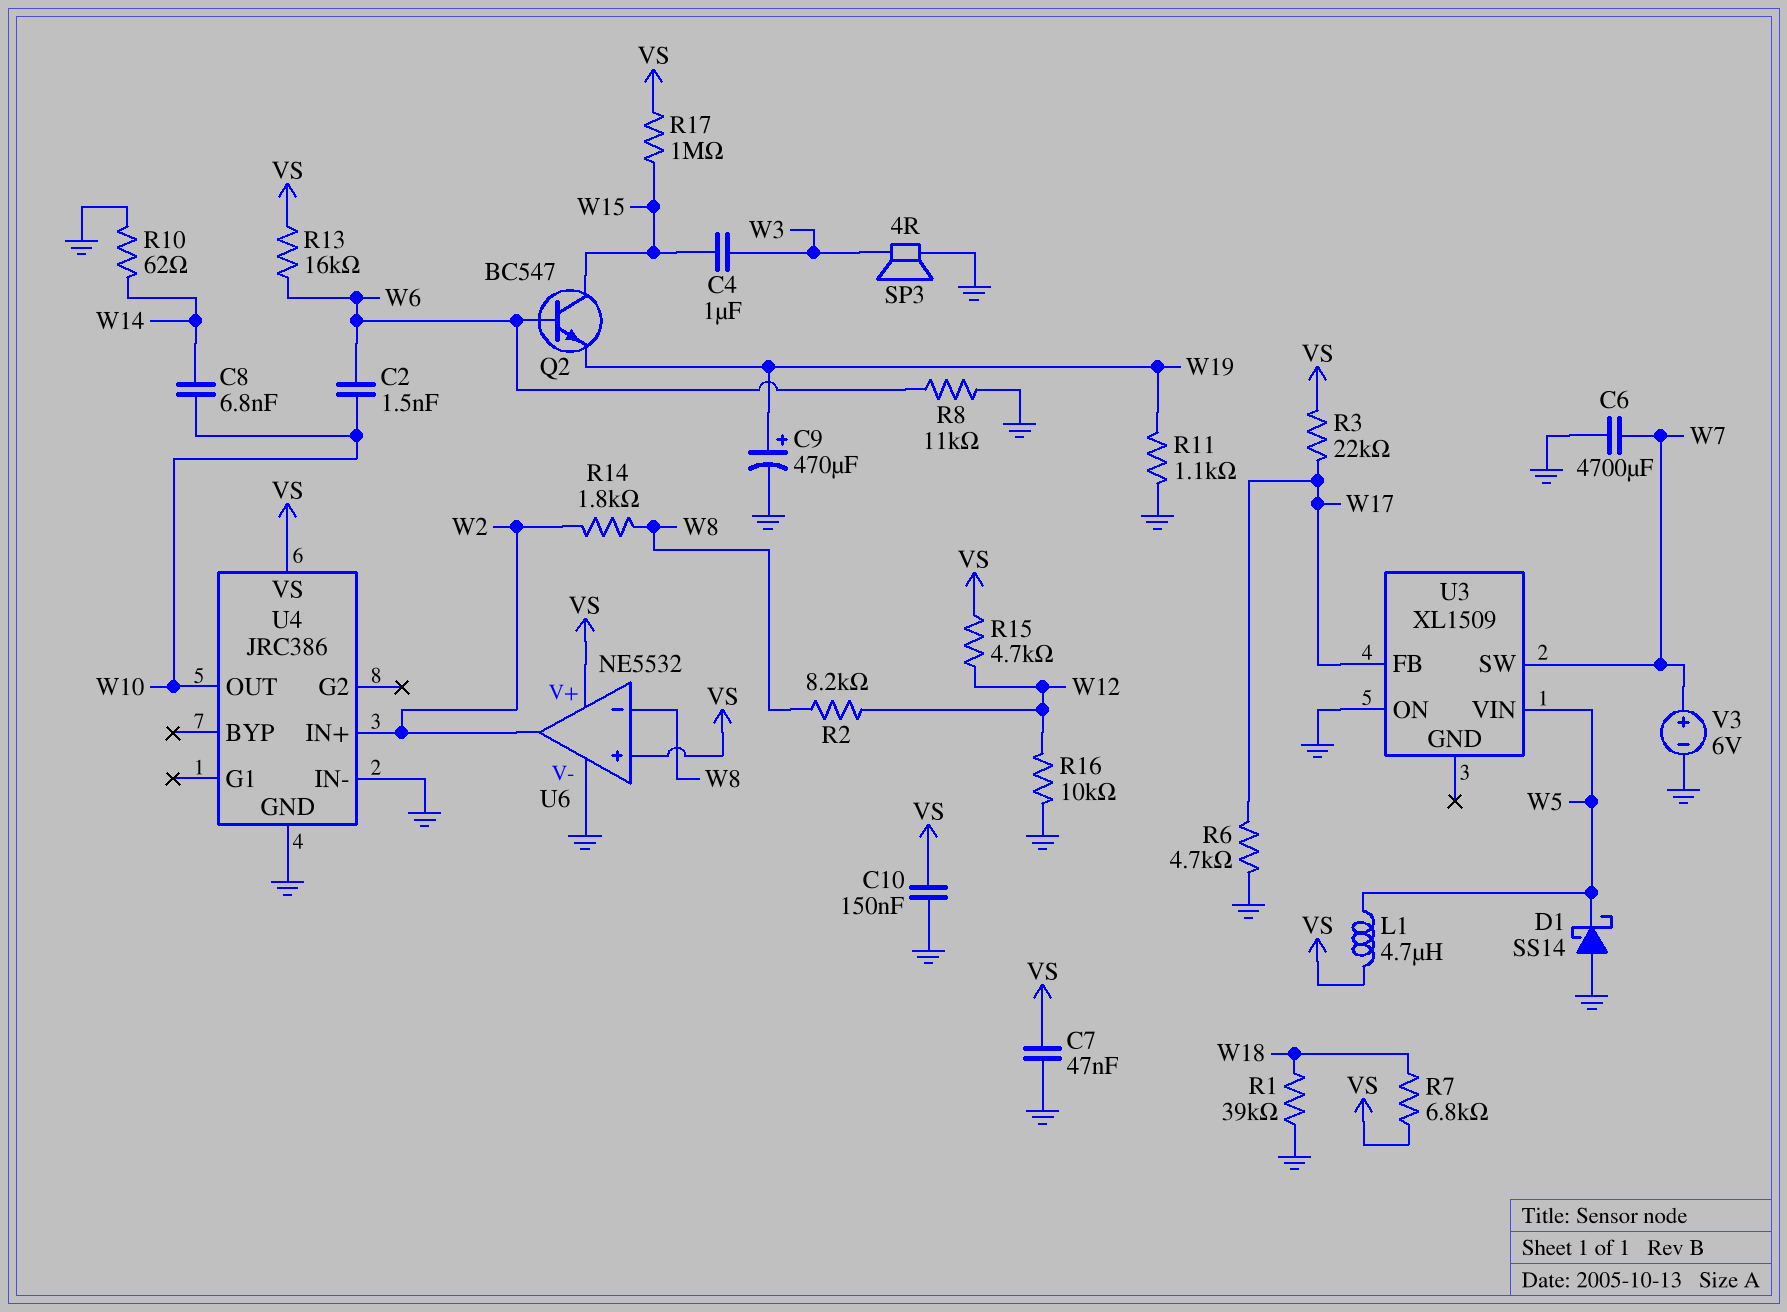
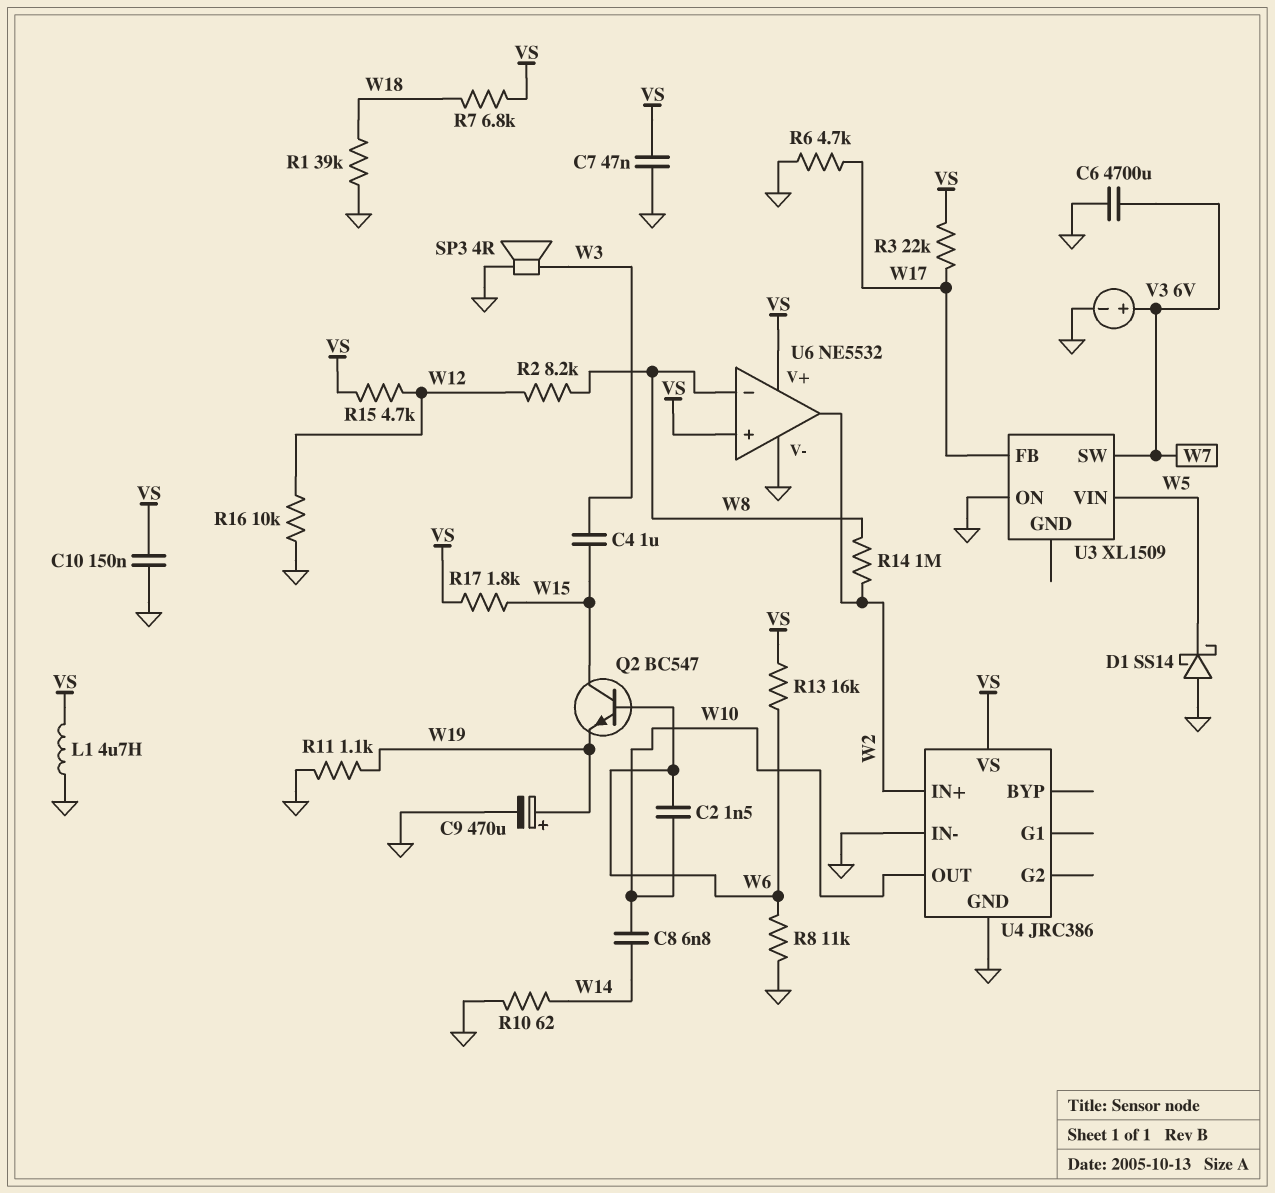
L1: 4.7uH (VS, W5) -> 4.7uH (GND, VS)
R14: 1.8k (W2, W8) -> 1M (W2, W8)
R17: 1M (VS, W15) -> 1.8k (VS, W15)

